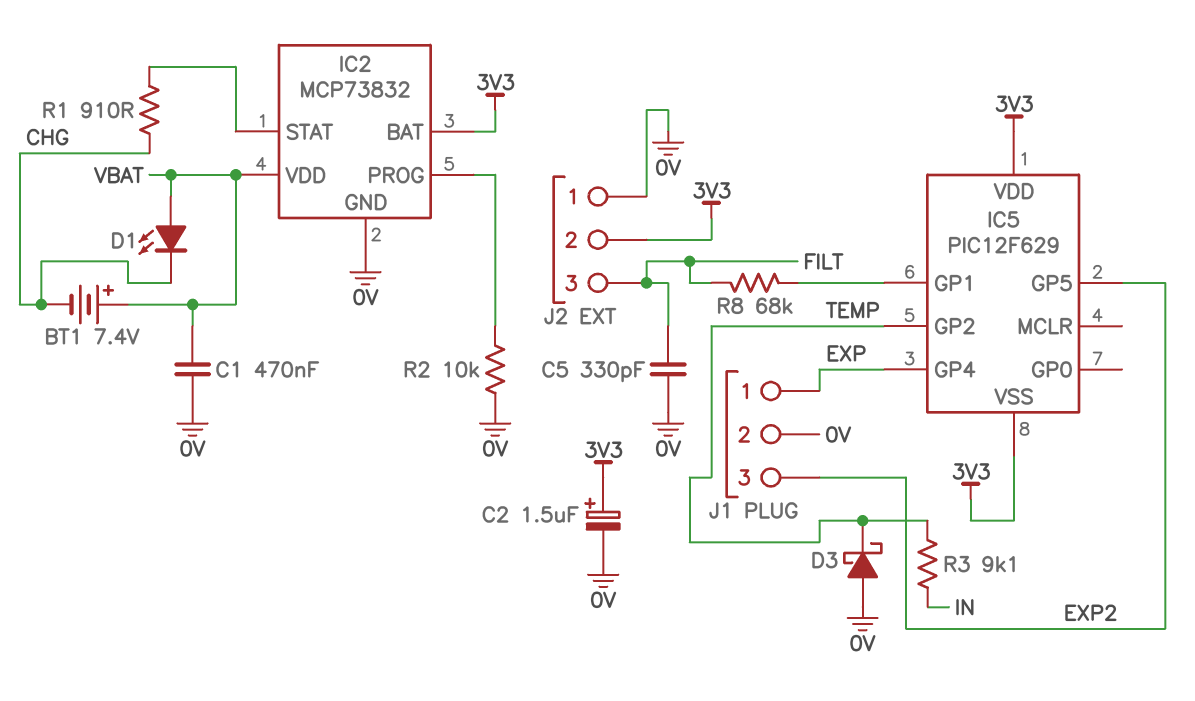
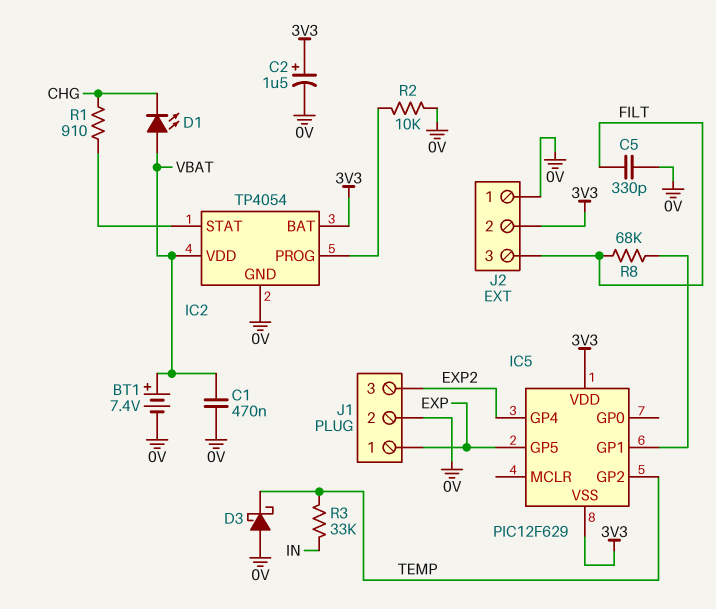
BT1: 7.4V (plus VBAT, minus CHG) -> 7.4V (plus VBAT, minus 0V)
IC2: MCP73832 -> TP4054
IC5 pin GP4: EXP -> EXP2
IC5 pin GP5: EXP2 -> EXP
R3: 9.1k (IN, TEMP) -> 33k (IN, TEMP)

